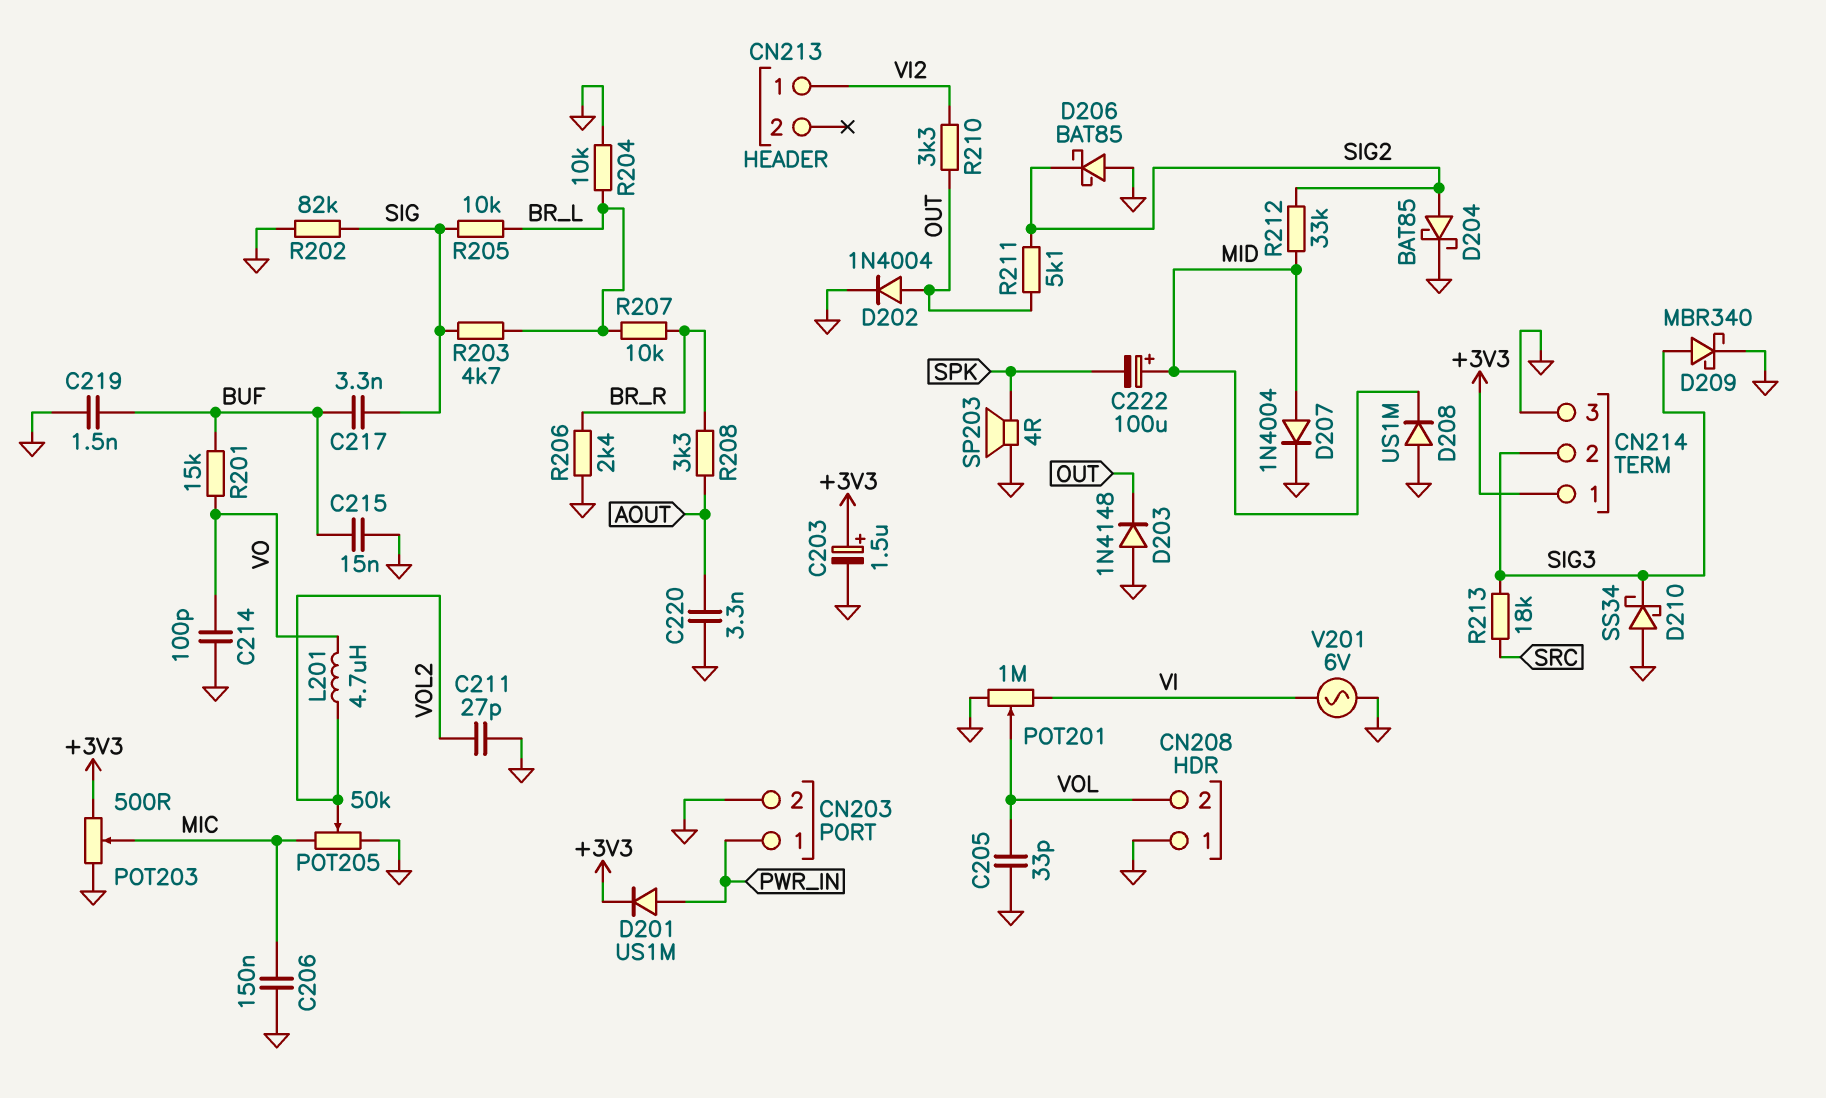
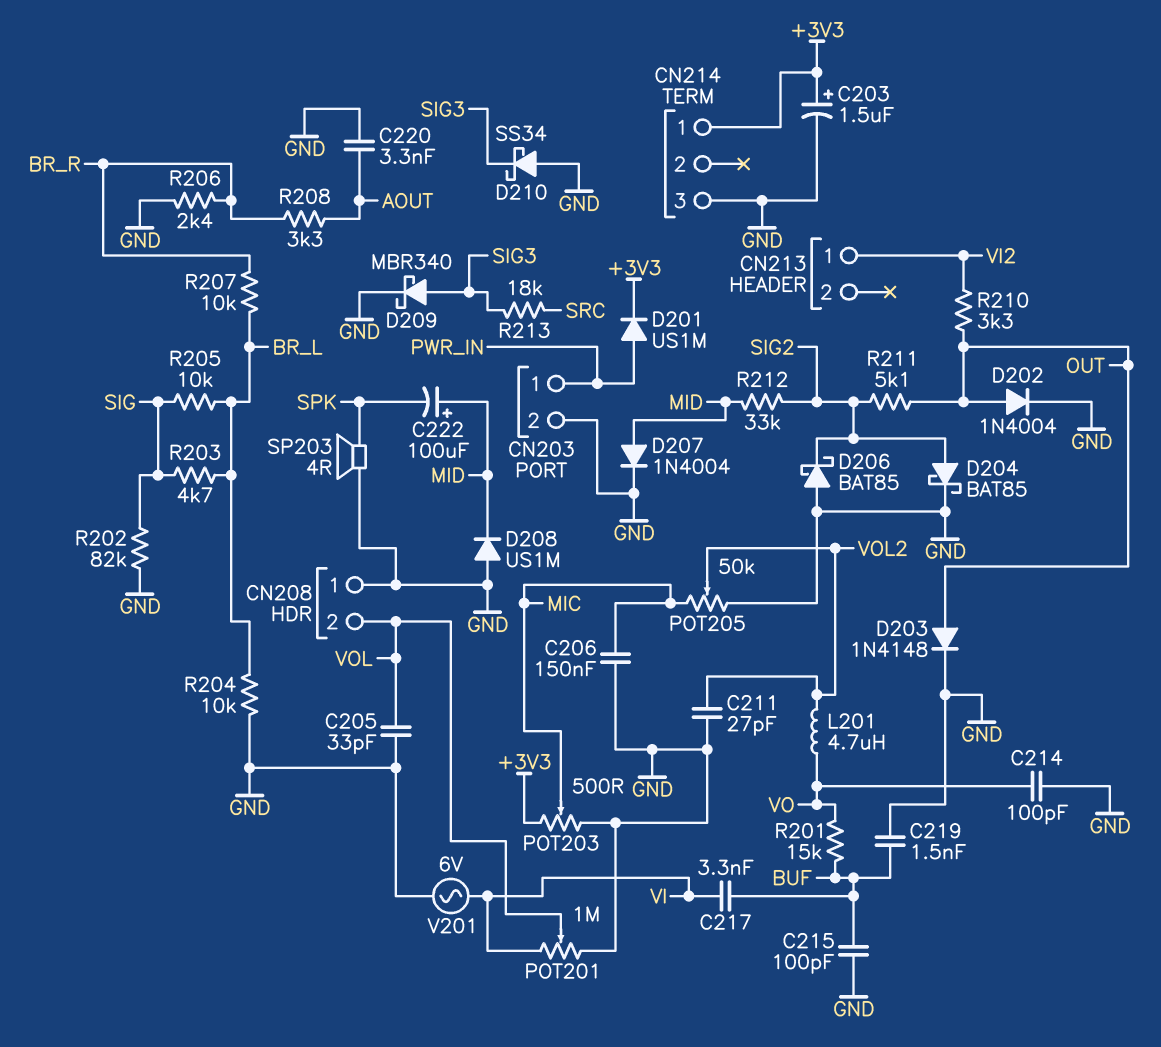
C215: 15nF (BUF, GND) -> 100pF (BUF, GND)
C217: 3.3nF (BUF, SIG) -> 3.3nF (BUF, VI)
CN214 pin 2: SIG3 -> none
D203: diode 1N4148 (A GND, K OUT) -> diode 1N4148 (A OUT, K GND)

